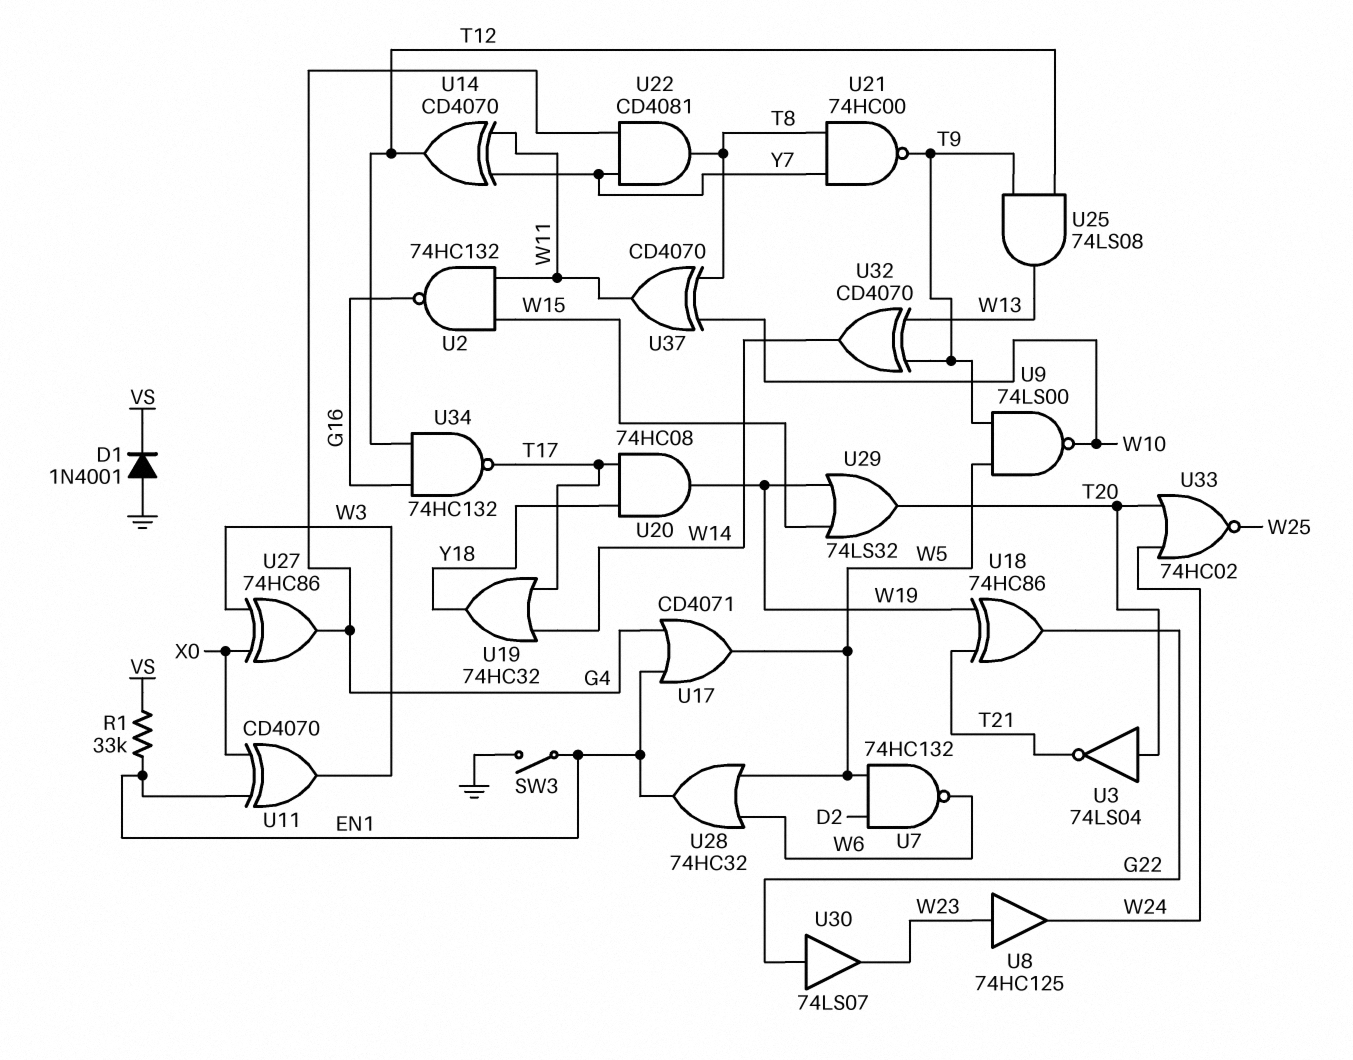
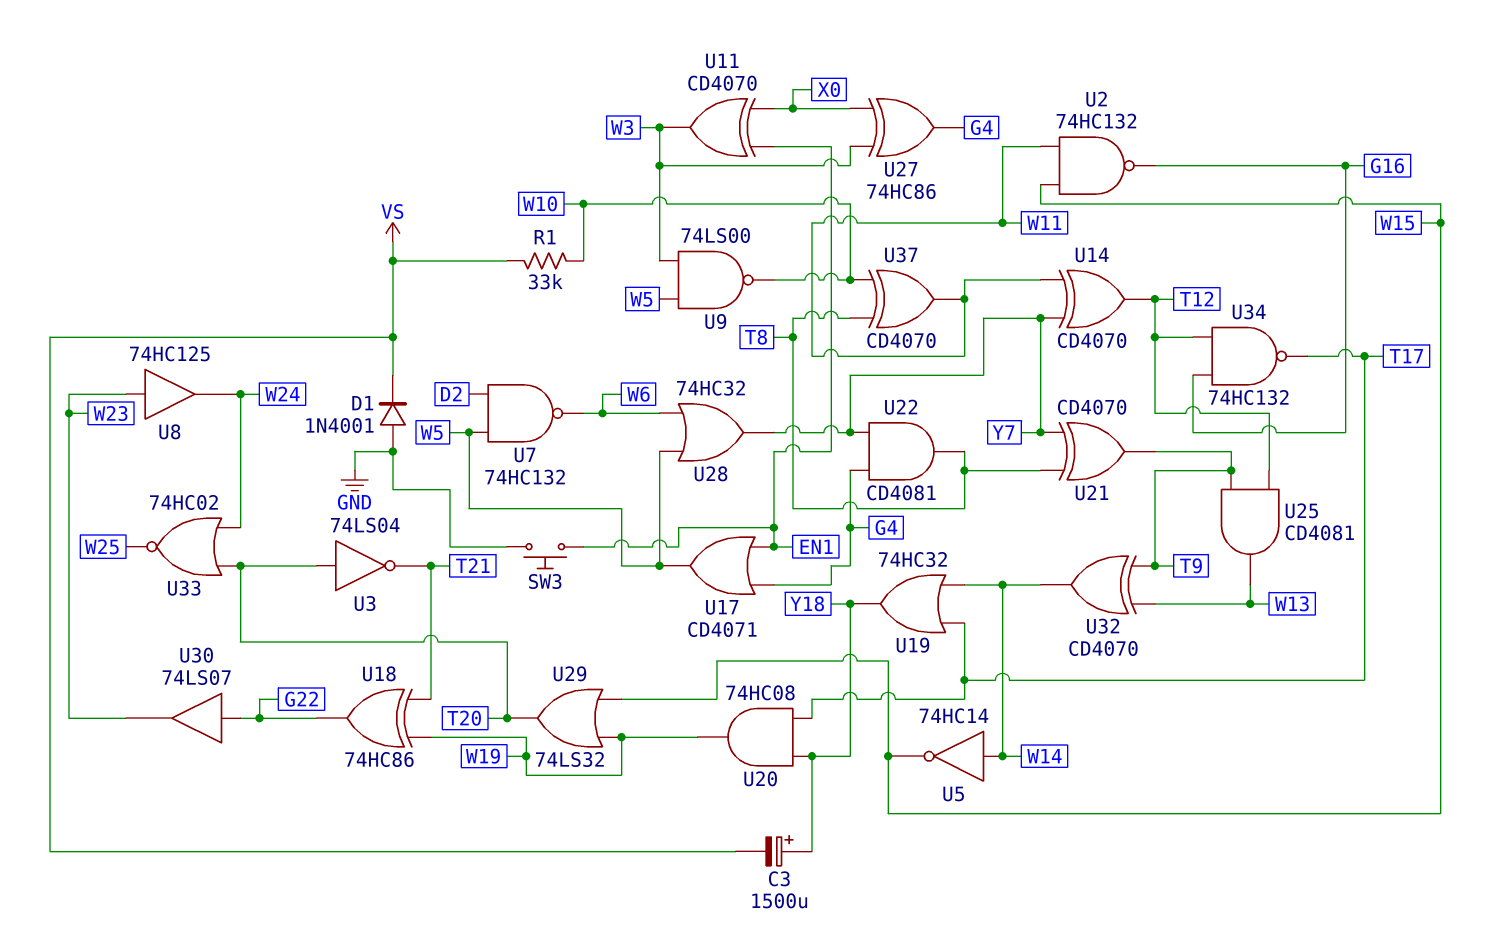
C3: none -> 1500uF (plus Y18, minus VS)
R1: 33k (EN1, VS) -> 33k (VS, W10)
SW3: switch (EN1, GND) -> button (EN1, GND)
U5: none -> NOT 74HC14 (in W14, out W15)
U9: NAND 74LS00 (in T9, in W5, out W10) -> NAND 74LS00 (in W3, in W5, out W10)
U21: NAND 74HC00 (in T8, in Y7, out T9) -> XOR CD4070 (in T8, in Y7, out T9)
U25: AND 74LS08 (in T9, in T12, out W13) -> AND CD4081 (in T9, in T12, out W13)
U28: OR 74HC32 (in W5, in W6, out EN1) -> OR 74HC32 (in W5, in W6, out Y7)

